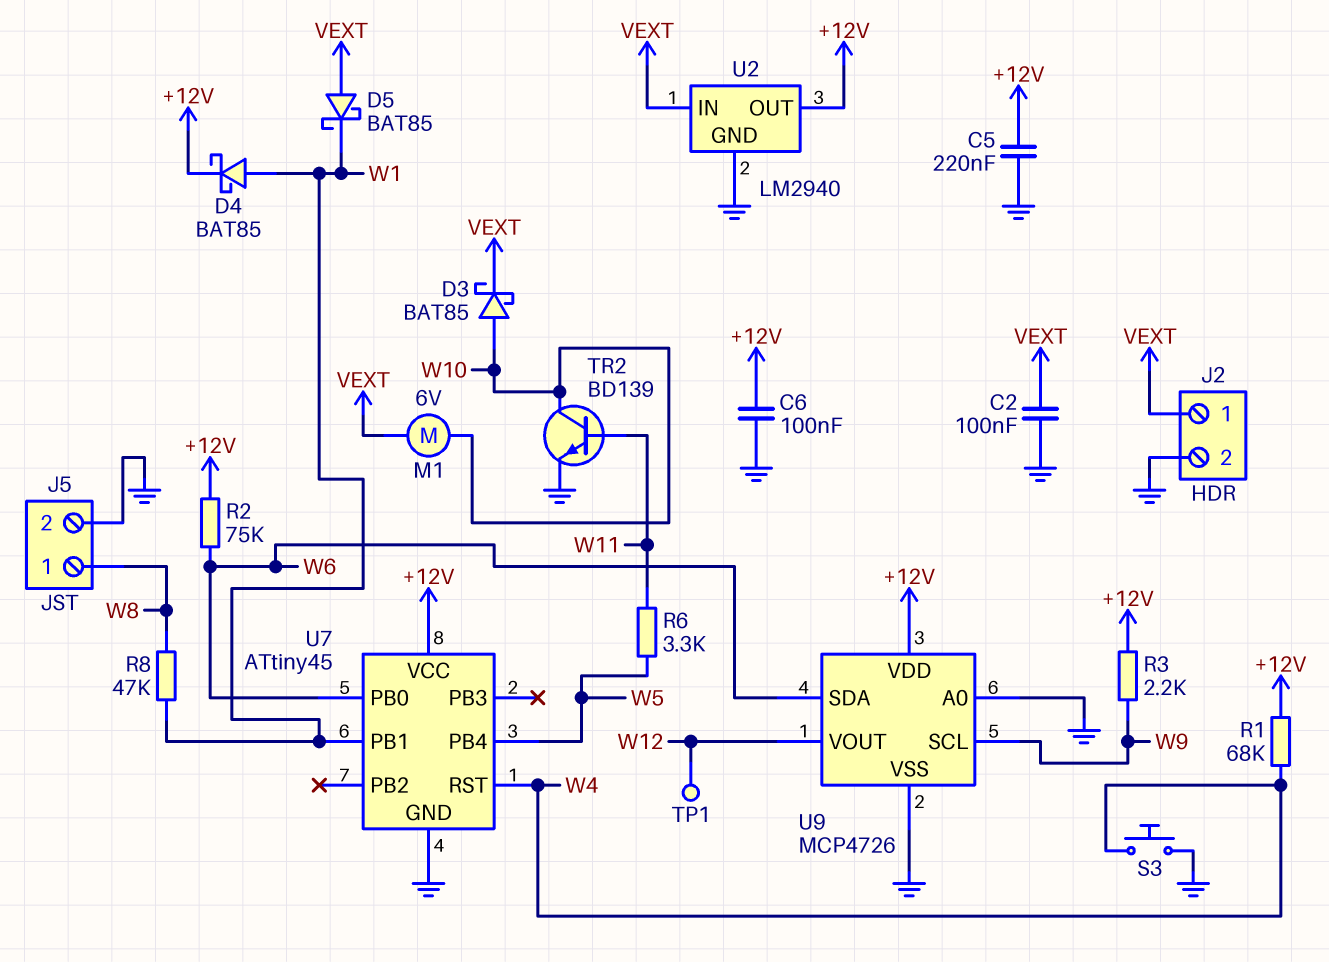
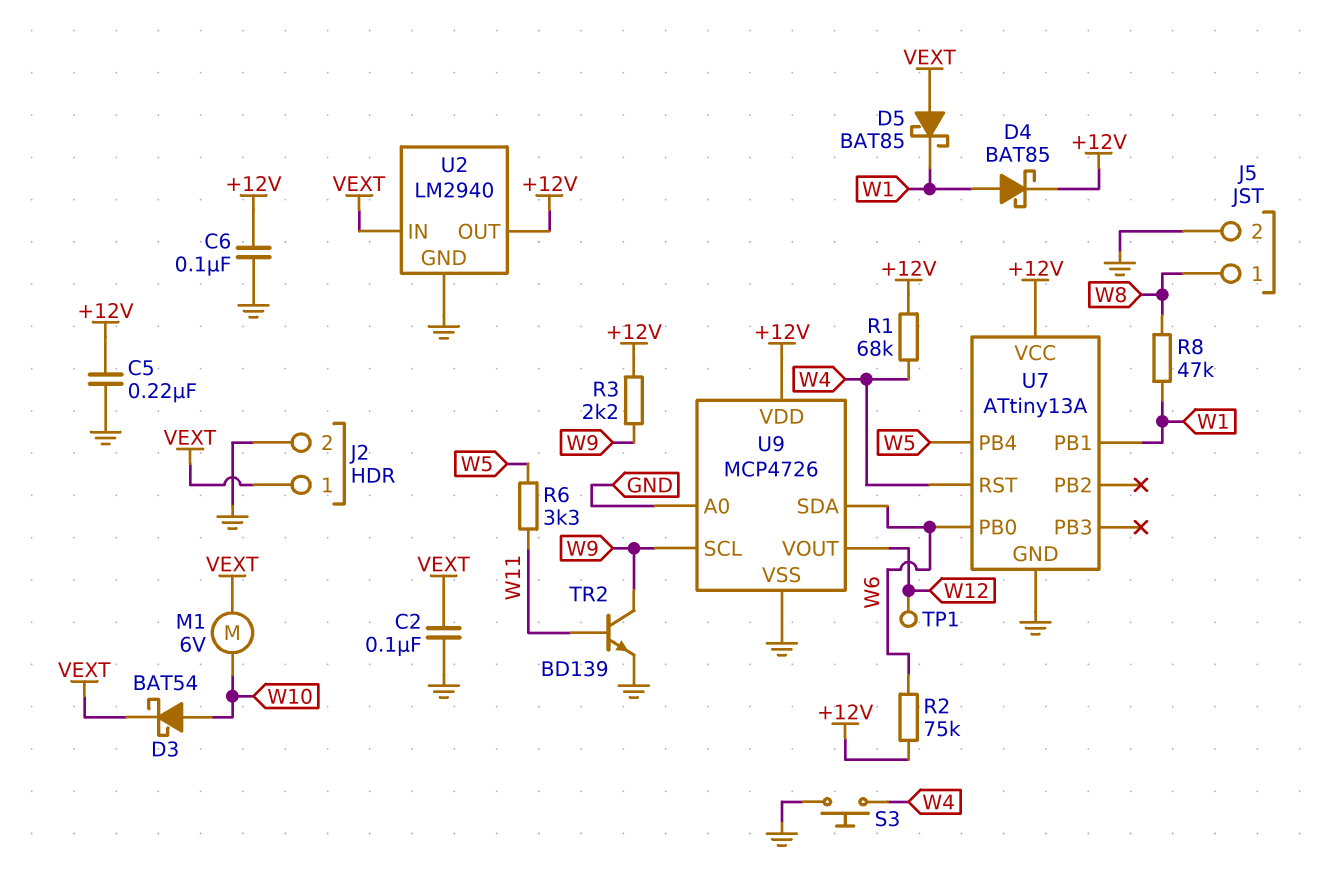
D3: schottky BAT85 (A W10, K VEXT) -> schottky BAT54 (A W10, K VEXT)
TR2: NPN BD139 (B W11, C W10, E GND) -> NPN BD139 (B W11, C W9, E GND)
U7: ATtiny45 -> ATtiny13A

